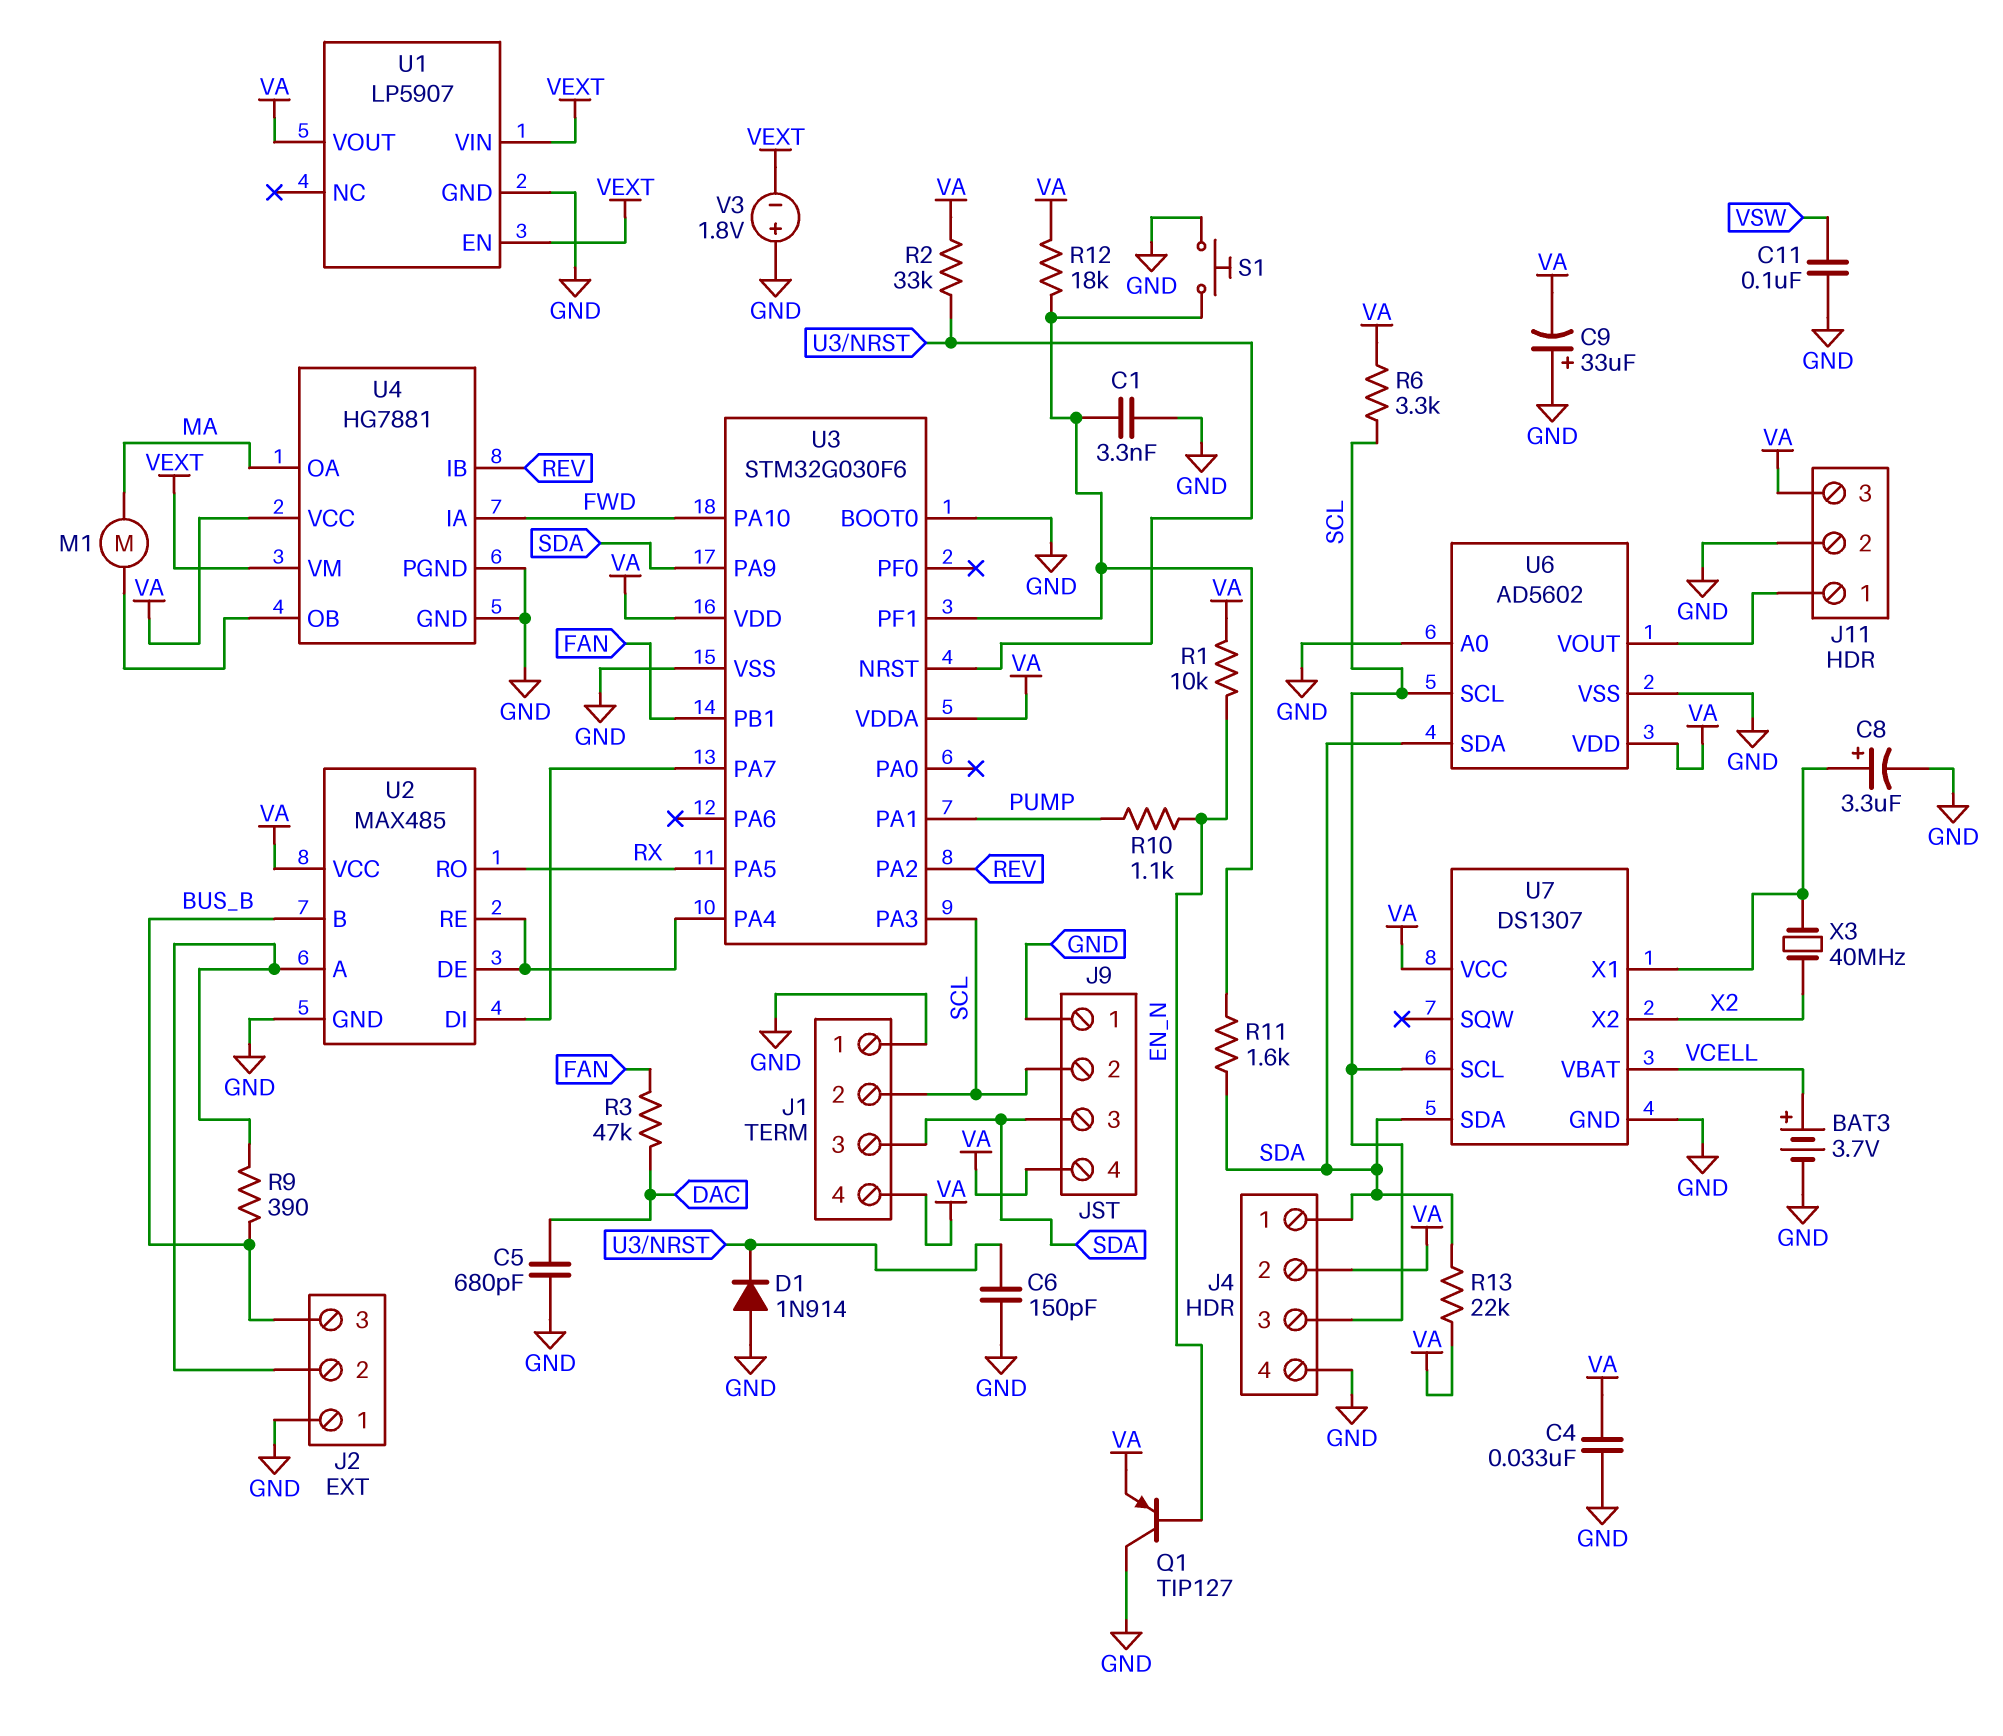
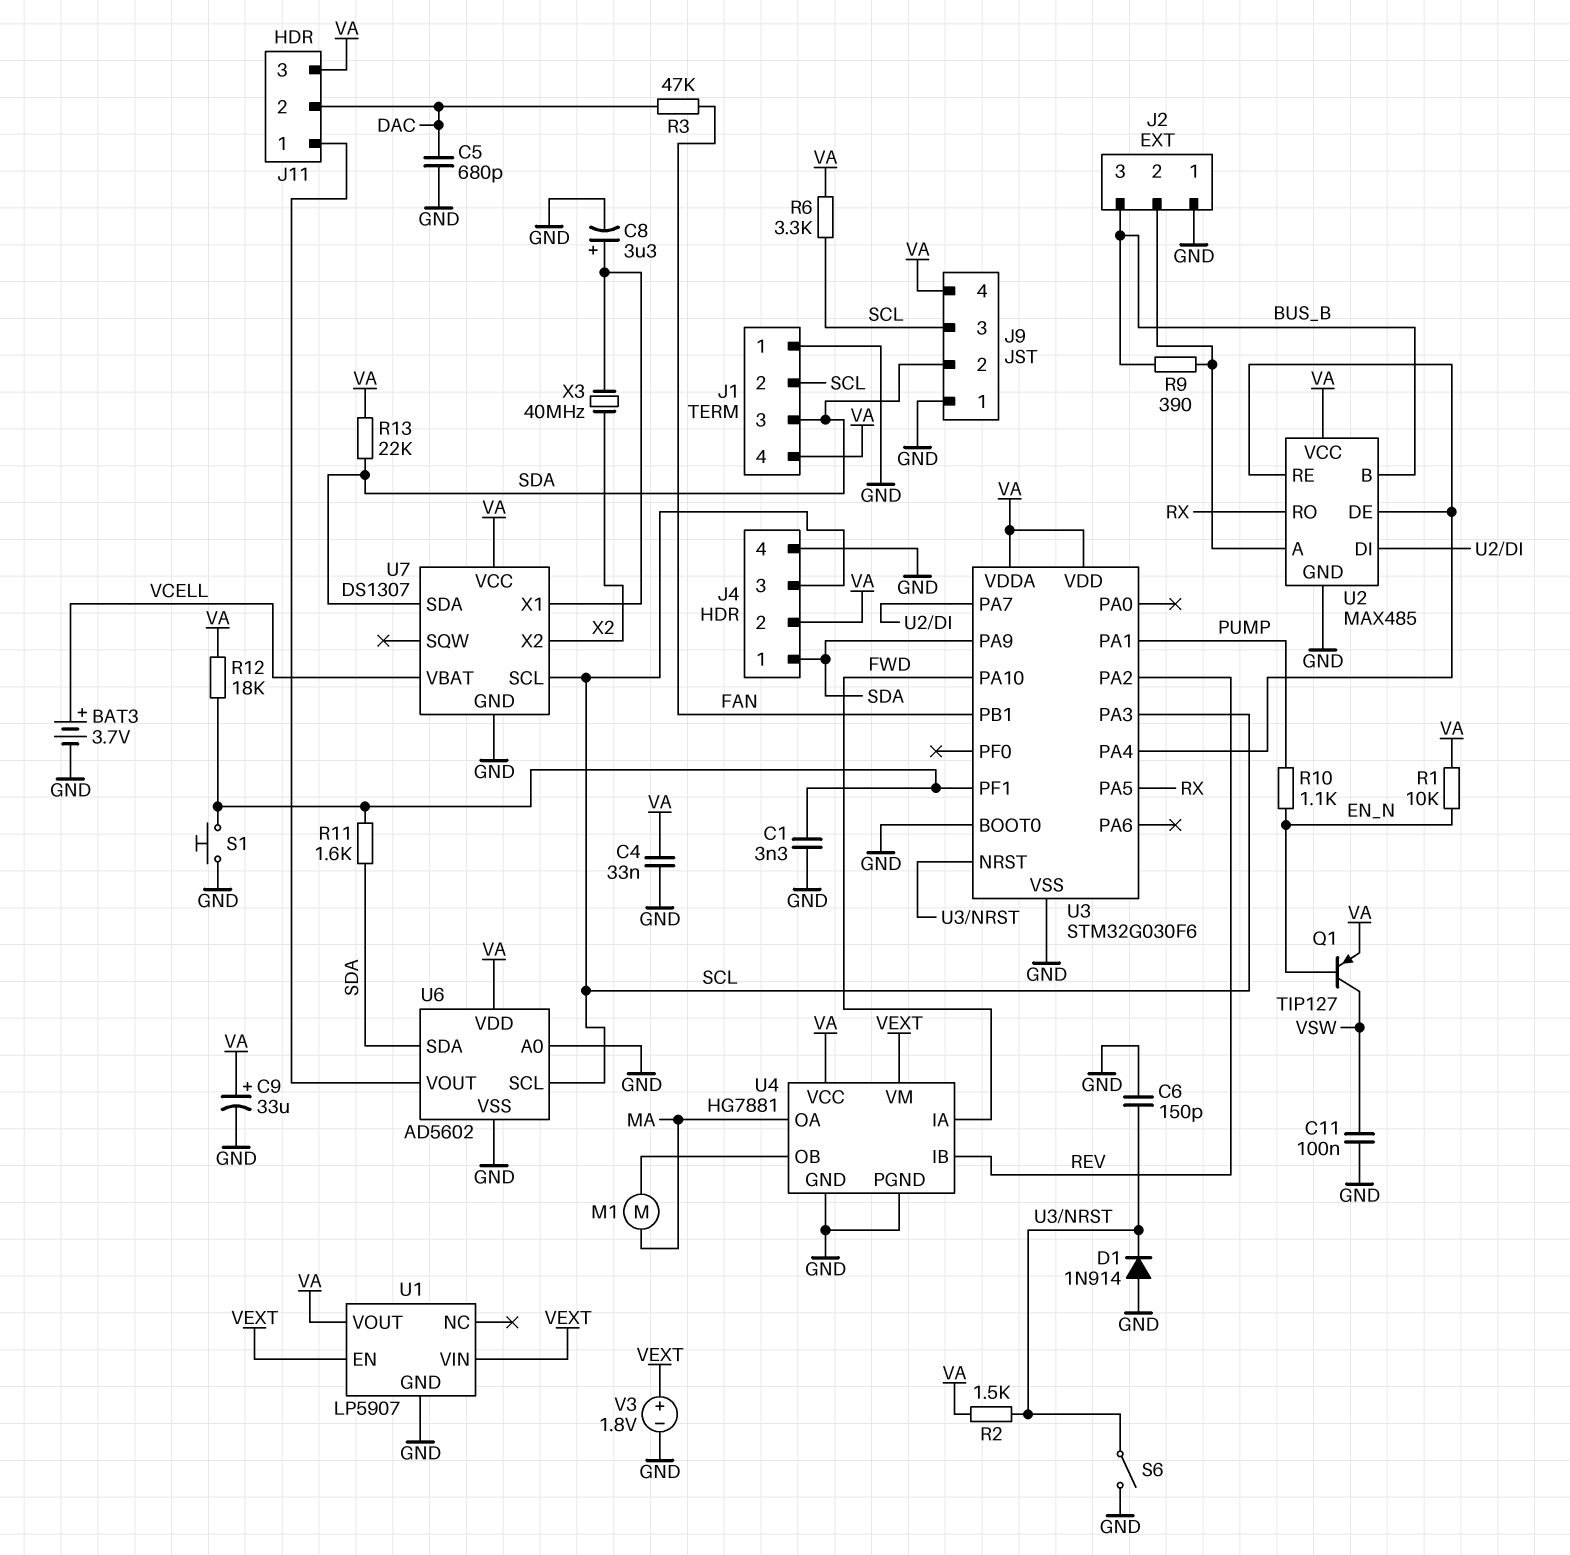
C9: 33uF (plus GND, minus VA) -> 33uF (plus VA, minus GND)
J9 pin 2: SCL -> SDA
J9 pin 3: SDA -> SCL
J11 pin 2: GND -> DAC
Q1: PNP TIP127 (B EN_N, C GND, E VA) -> PNP TIP127 (B EN_N, C VSW, E VA)
R2: 33k (U3/NRST, VA) -> 1.5k (U3/NRST, VA)
S6: none -> switch (GND, U3/NRST)
V3: 1.8V (plus GND, minus VEXT) -> 1.8V (plus VEXT, minus GND)

